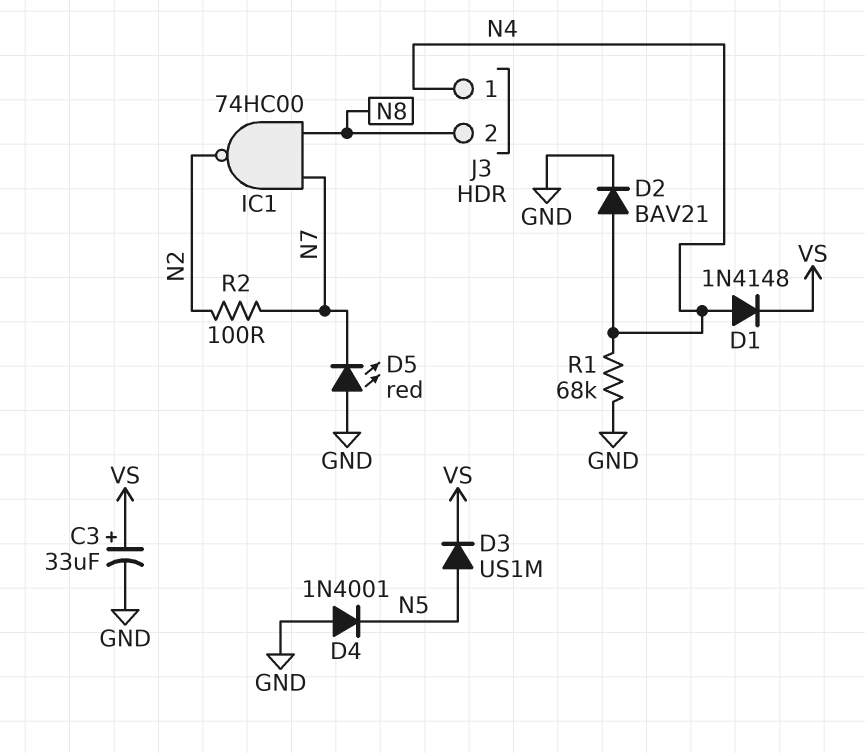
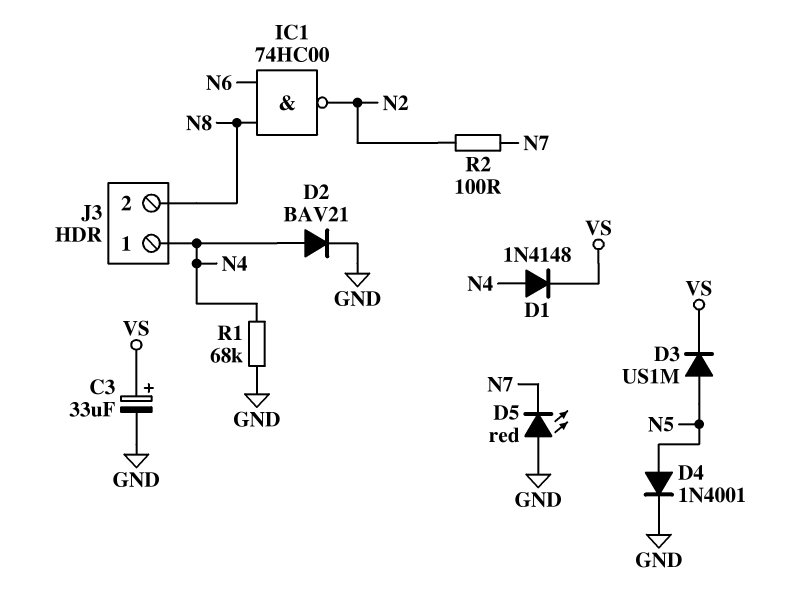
D4: diode 1N4001 (A GND, K N5) -> diode 1N4001 (A N5, K GND)
IC1: NAND 74HC00 (in N7, in N8, out N2) -> NAND 74HC00 (in N6, in N8, out N2)

